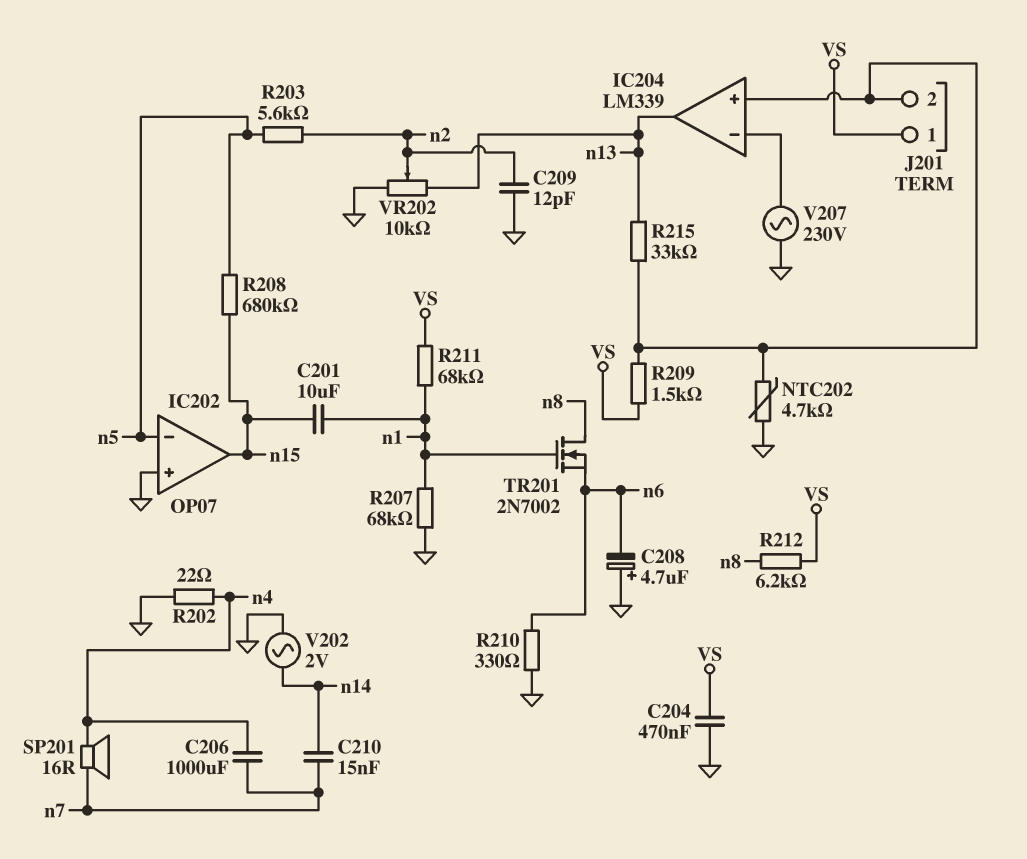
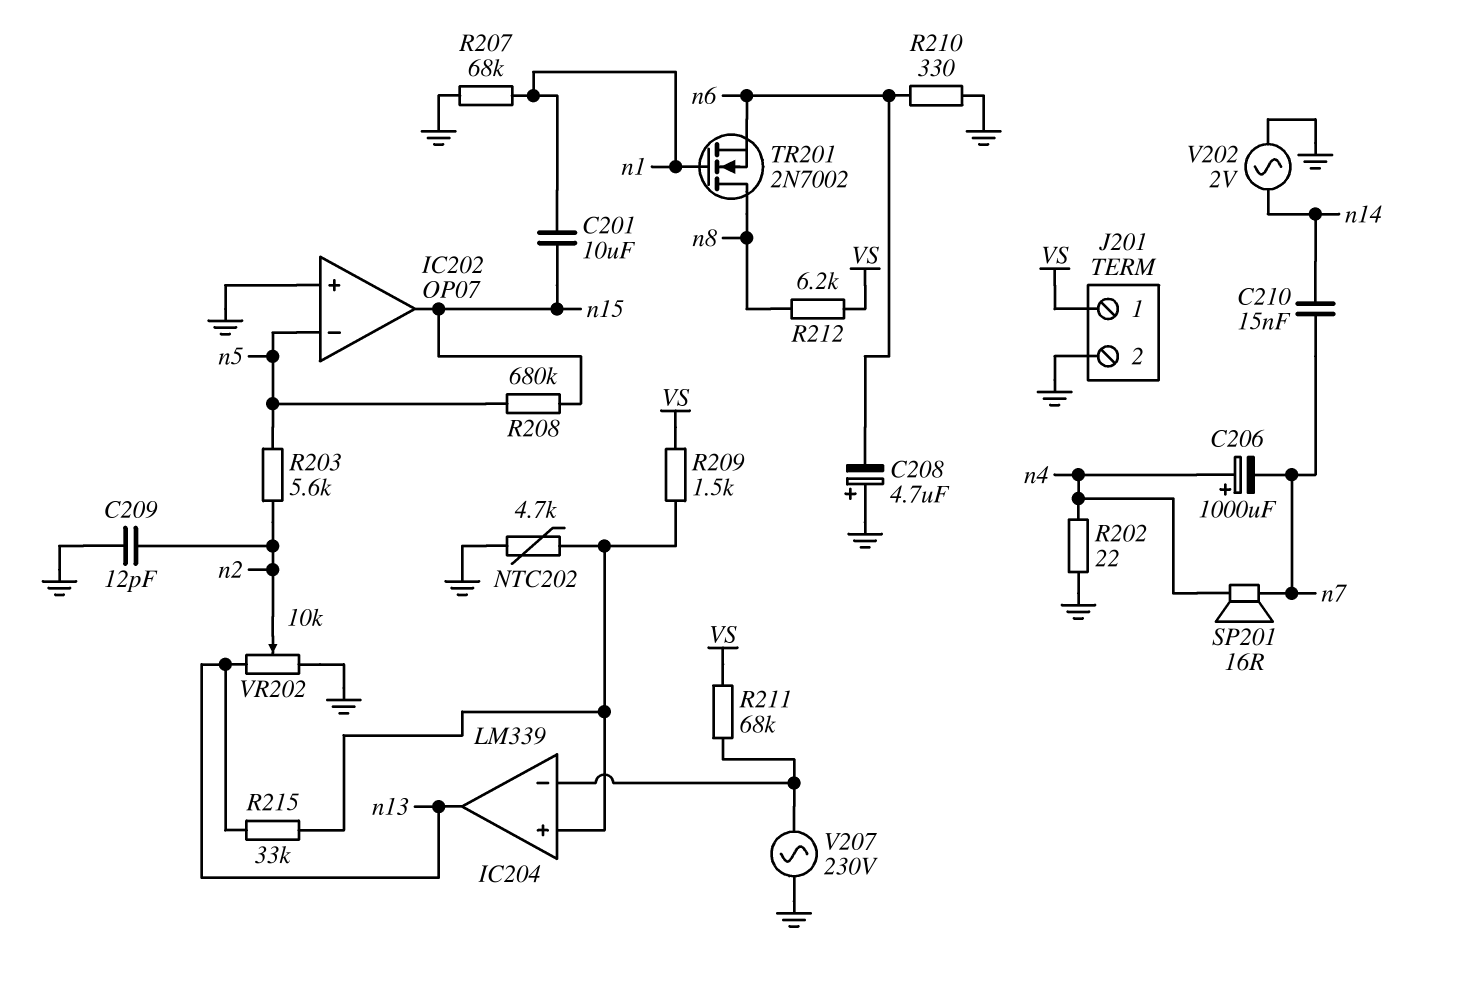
C204: 470nF (GND, VS) -> none
C206: 1000uF (n4, n7) -> 1000uF (plus n4, minus n7)
J201 pin 2: IC204/in+ -> GND
R211: 68k (VS, n1) -> 68k (IC204/in-, VS)

